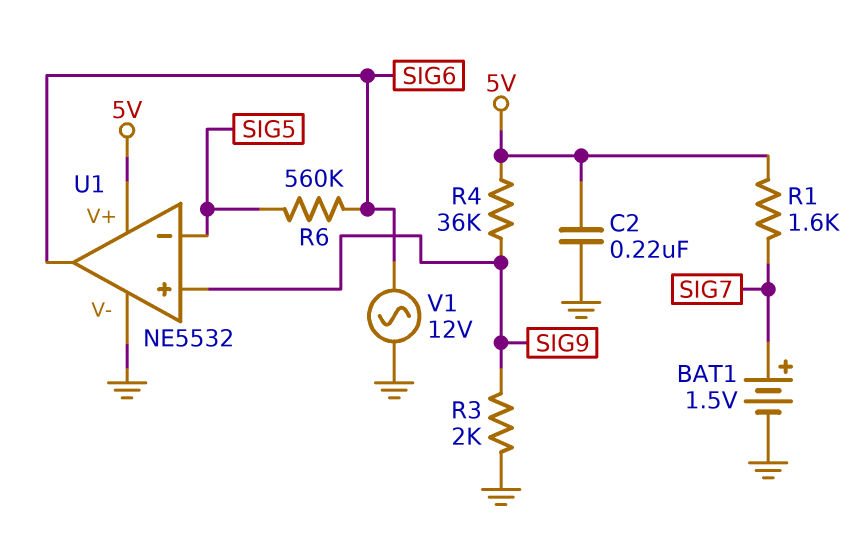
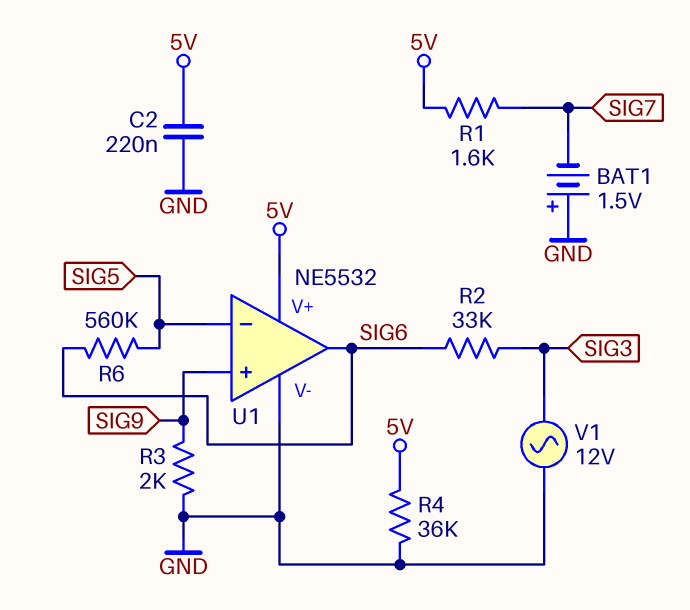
BAT1: 1.5V (plus SIG7, minus GND) -> 1.5V (plus GND, minus SIG7)
R2: none -> 33k (SIG3, SIG6)
R4: 36k (5V, SIG9) -> 36k (5V, GND)
V1: AC 12V (GND, SIG6) -> AC 12V (GND, SIG3)

